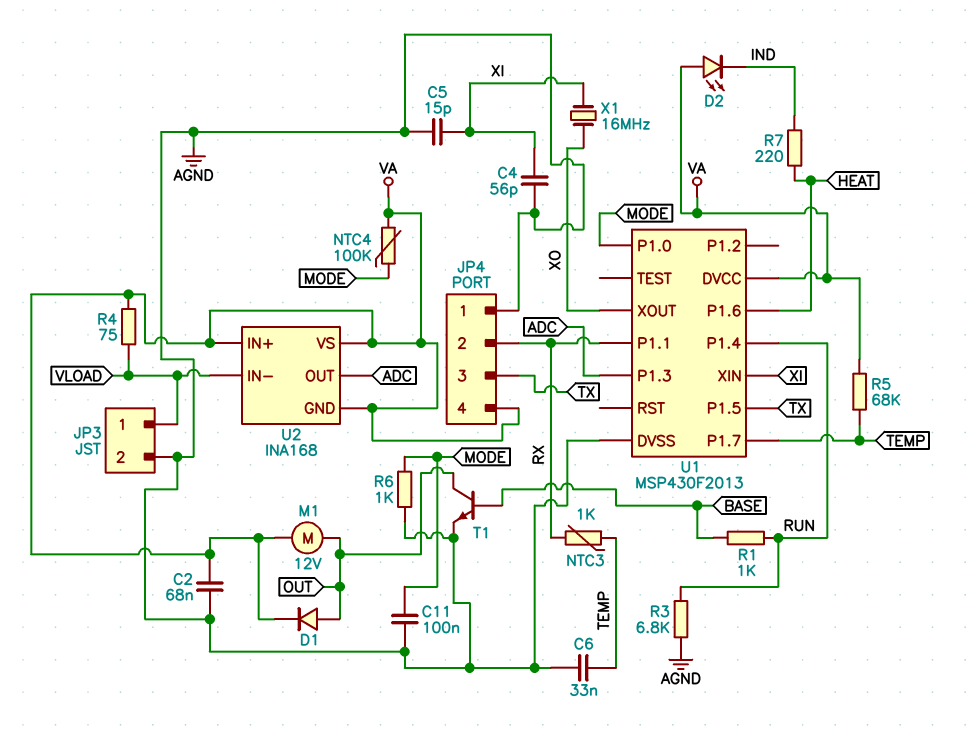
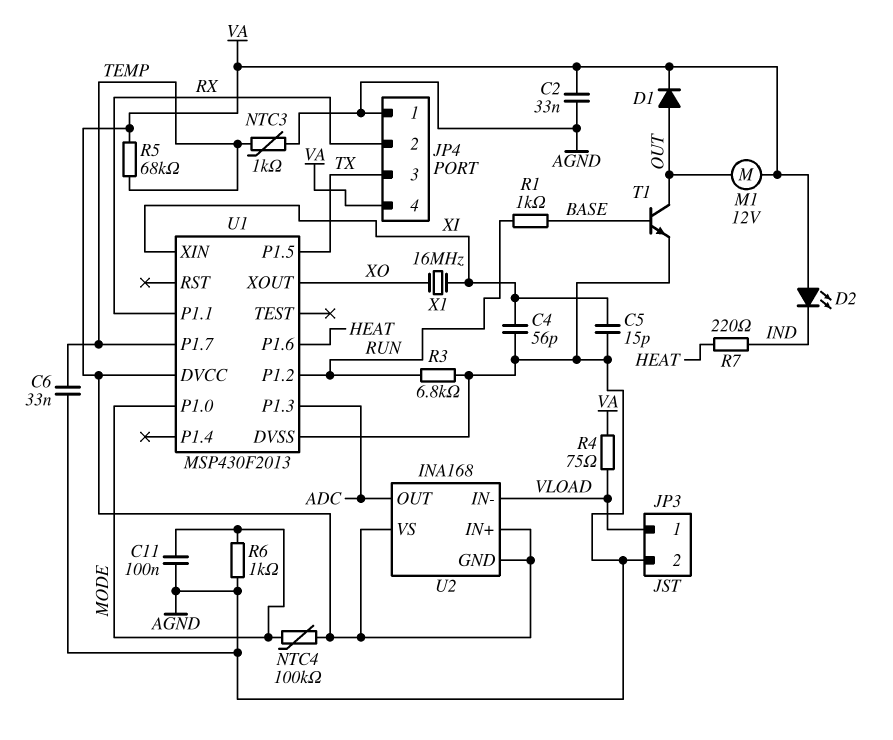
C2: 68nF (AGND, VA) -> 33nF (AGND, VA)
NTC3: 1k (RX, TEMP) -> 1k (AGND, TEMP)
U1 pin P1.2: none -> RUN
U1 pin P1.4: RUN -> none

